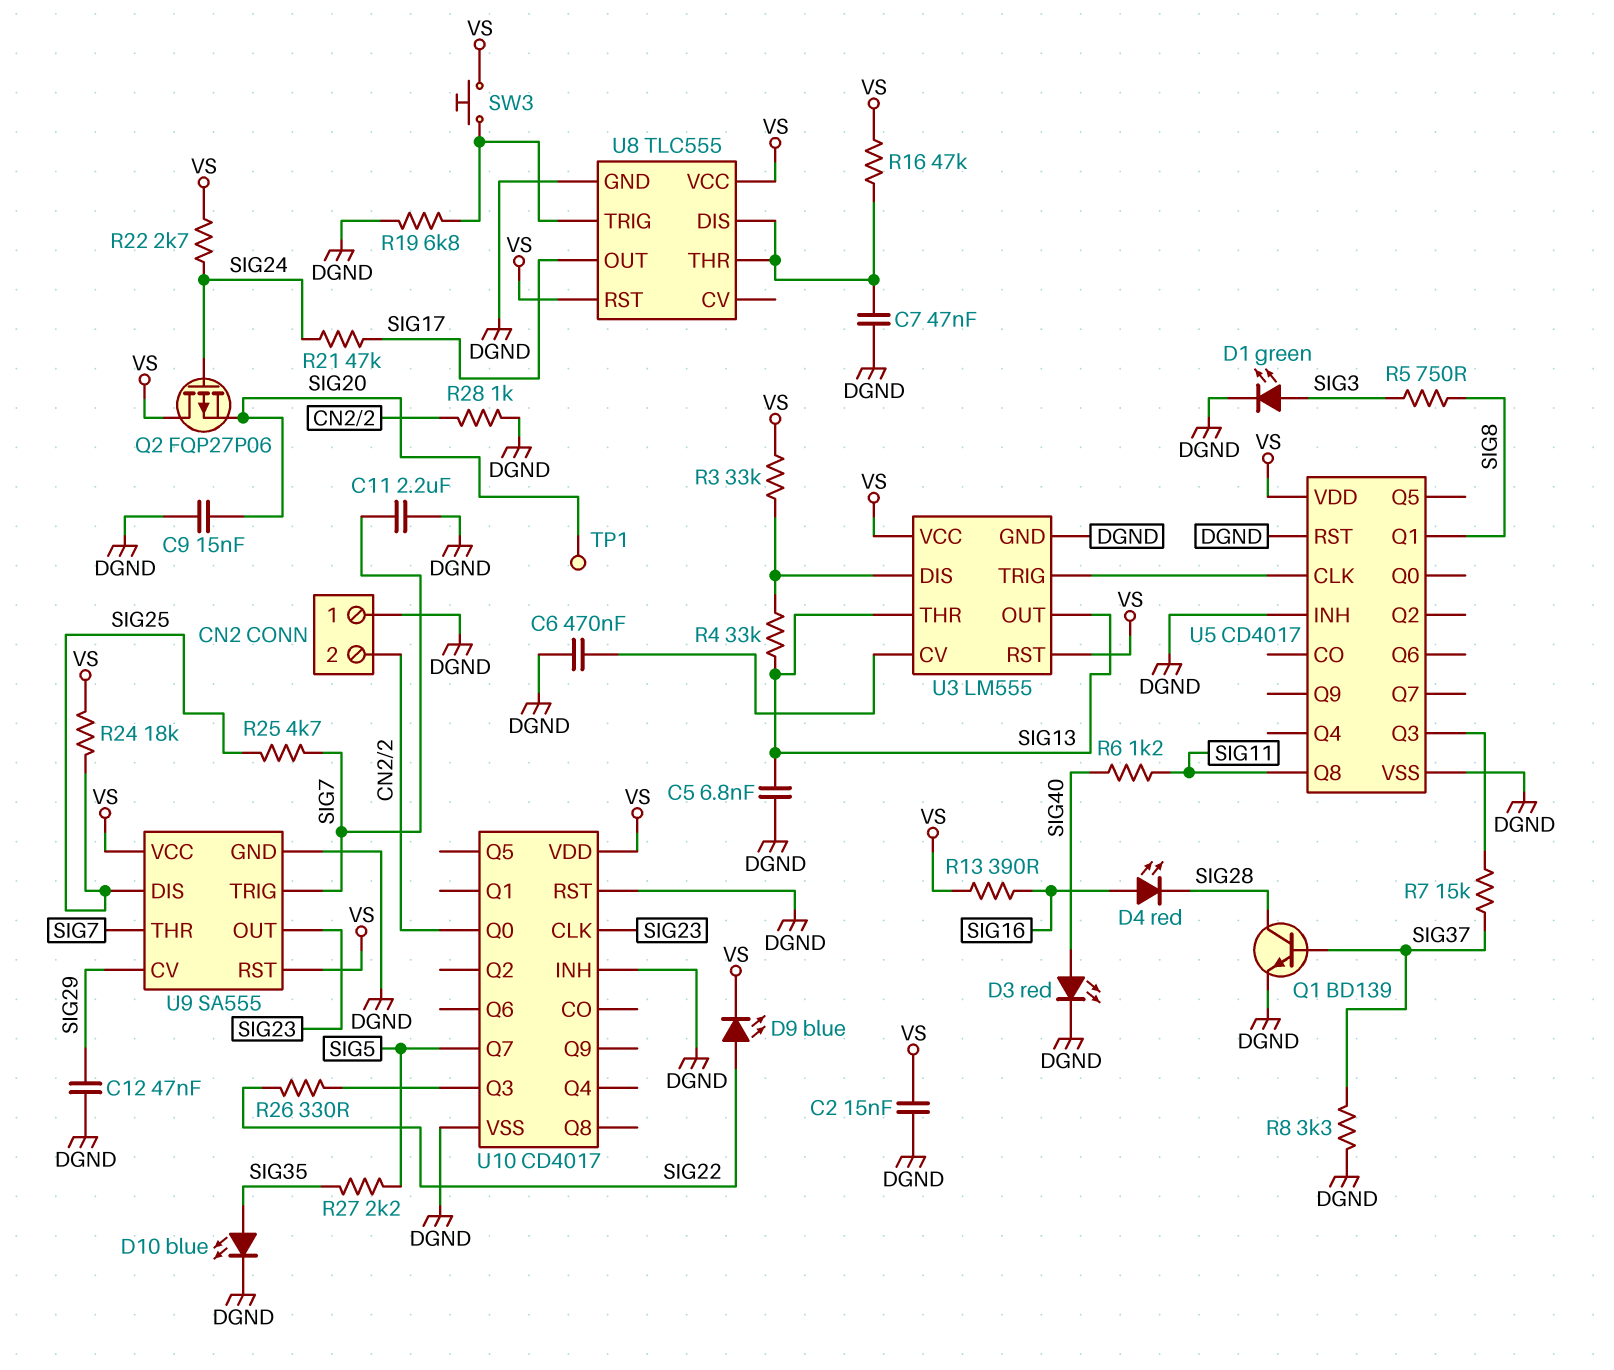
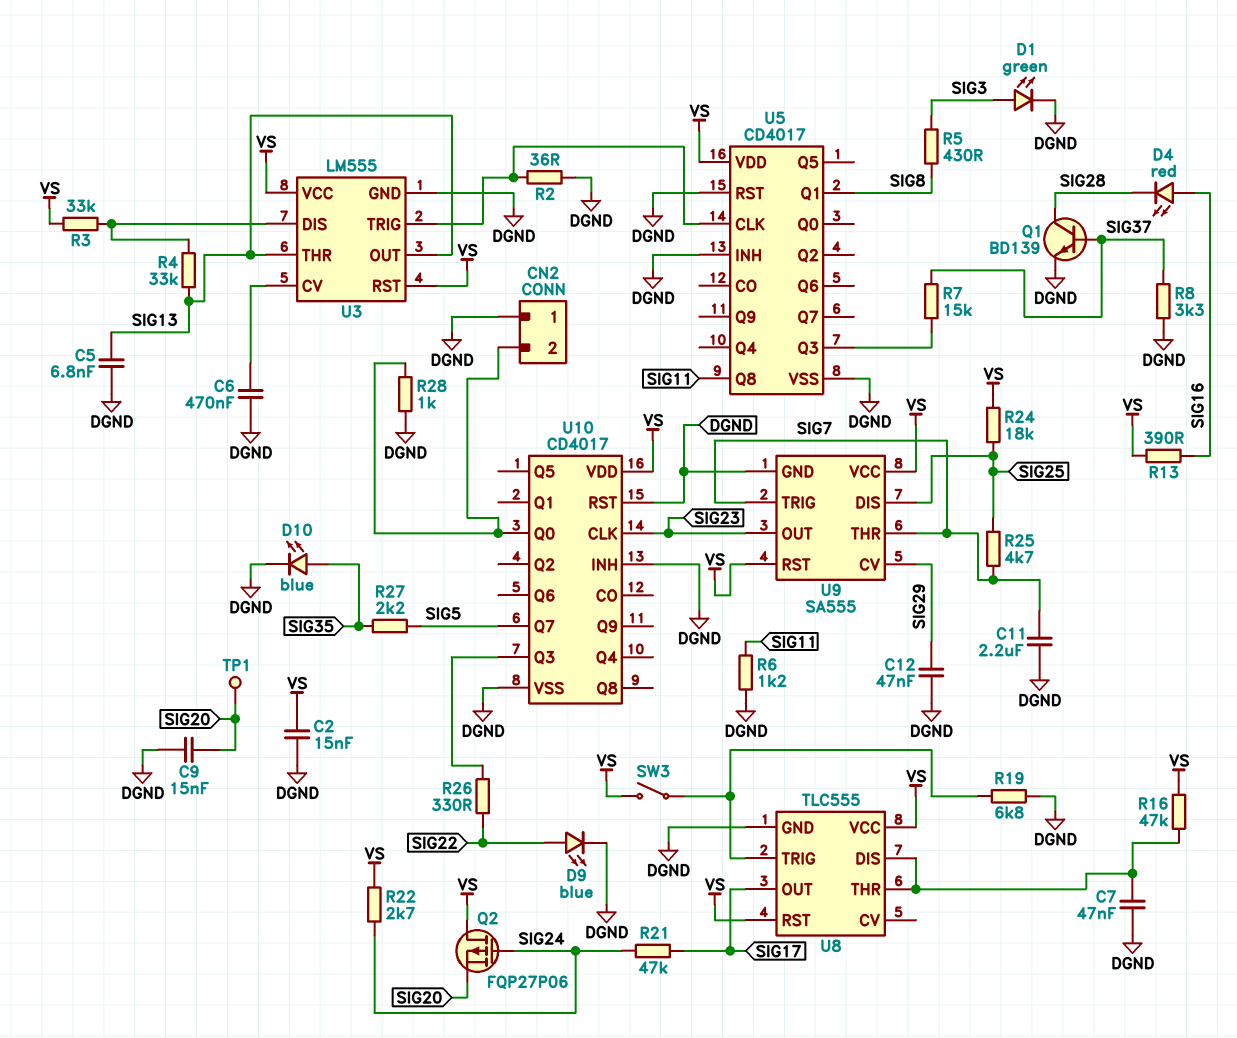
D3: LED red (A SIG40, K DGND) -> none
D9: LED blue (A SIG22, K VS) -> LED blue (A SIG22, K DGND)
R2: none -> 36 (DGND, U3/TRIG)
R5: 750 (SIG3, SIG8) -> 430 (SIG3, SIG8)
R6: 1.2k (SIG11, SIG40) -> 1.2k (DGND, SIG11)
SW3: button (U8/TRIG, VS) -> switch (U8/TRIG, VS)

